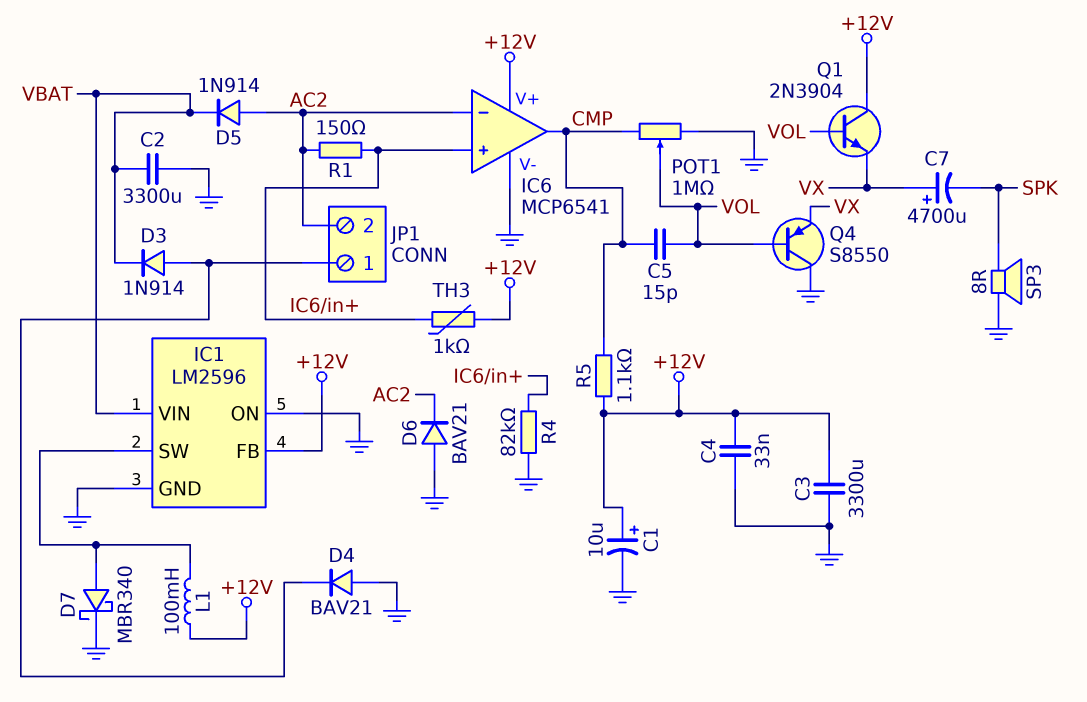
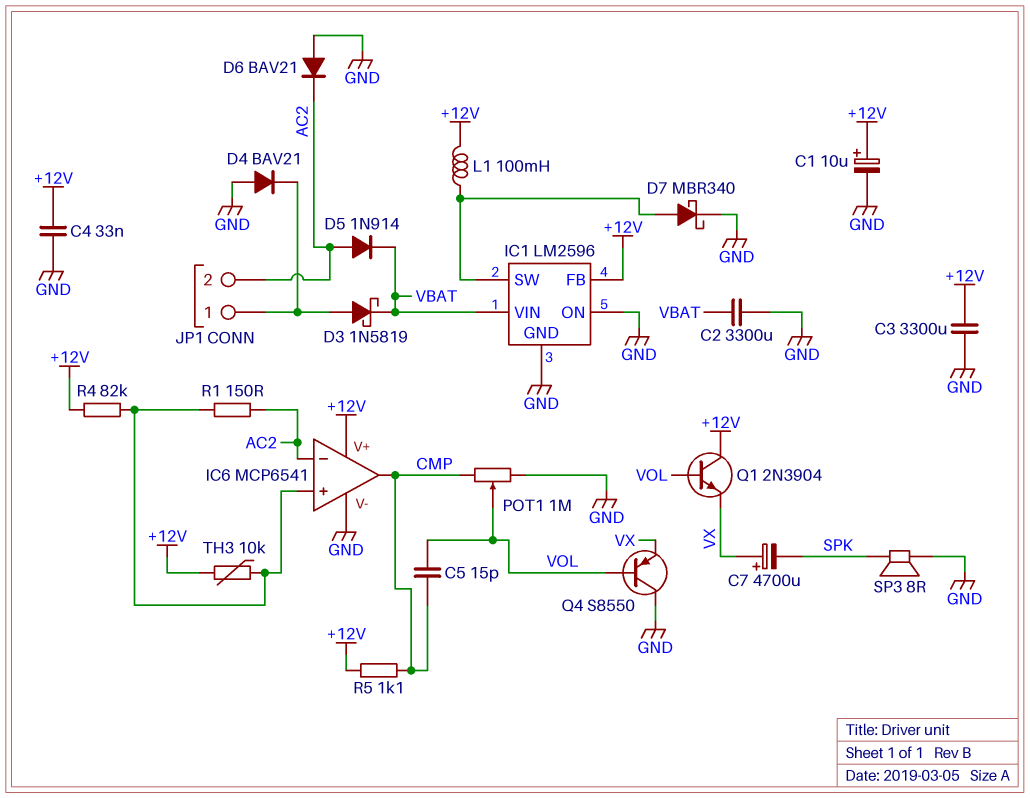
D3: diode 1N914 (A JP1/1, K VBAT) -> schottky 1N5819 (A JP1/1, K VBAT)
R4: 82k (GND, IC6/in+) -> 82k (+12V, IC6/in+)
TH3: 1k (+12V, IC6/in+) -> 10k (+12V, IC6/in+)

